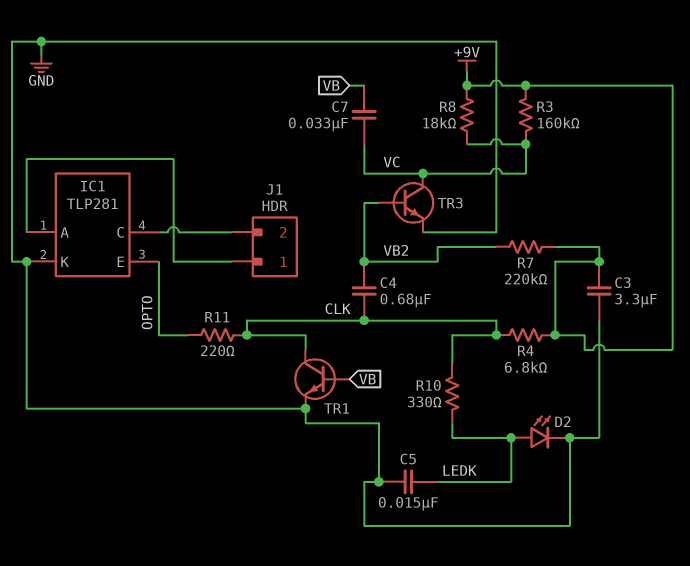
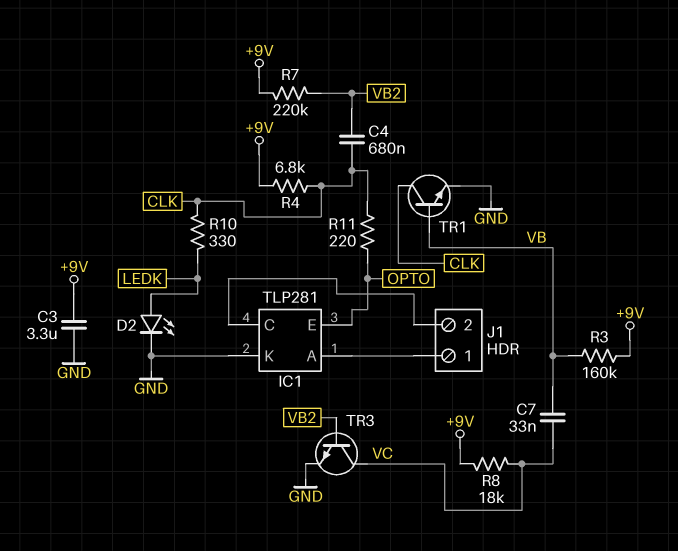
C5: 15nF (GND, LEDK) -> none
R3: 160k (+9V, VC) -> 160k (+9V, VB)

